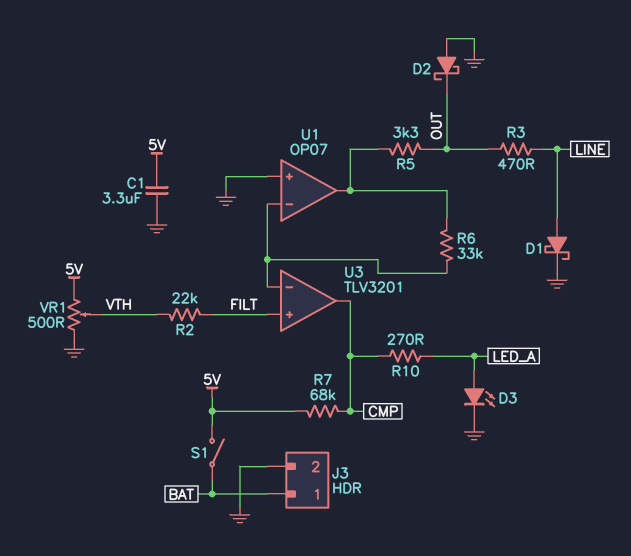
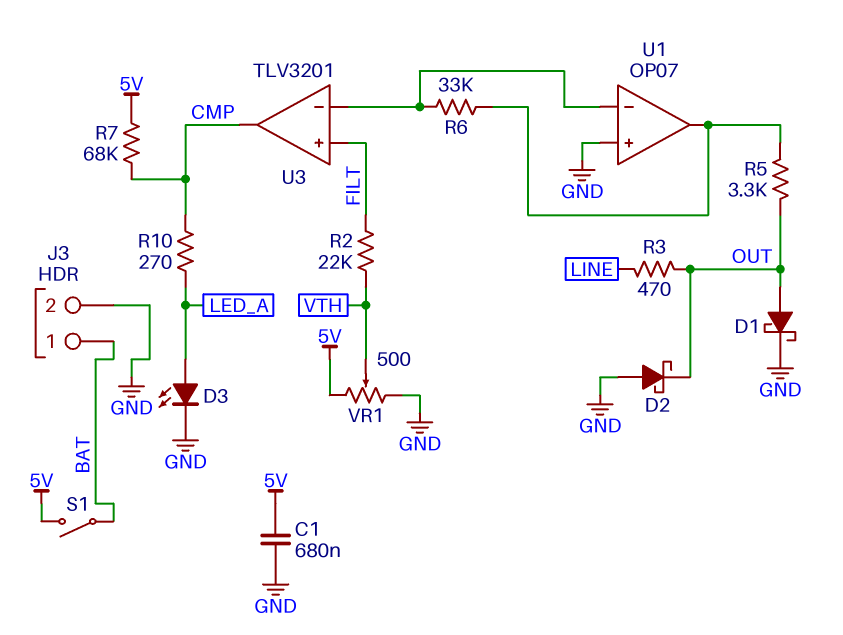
C1: 3.3uF (5V, GND) -> 680nF (5V, GND)
D1: schottky (A LINE, K GND) -> schottky (A OUT, K GND)

